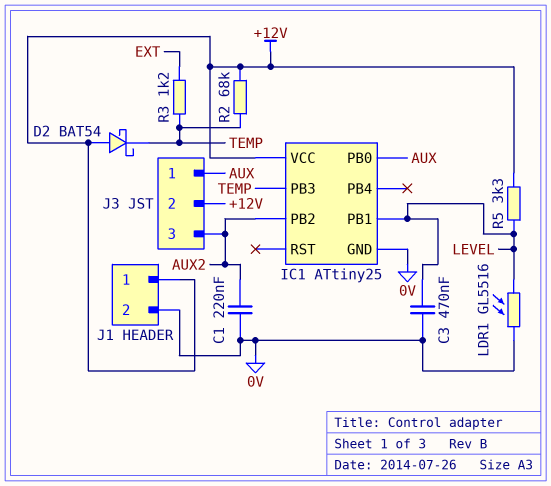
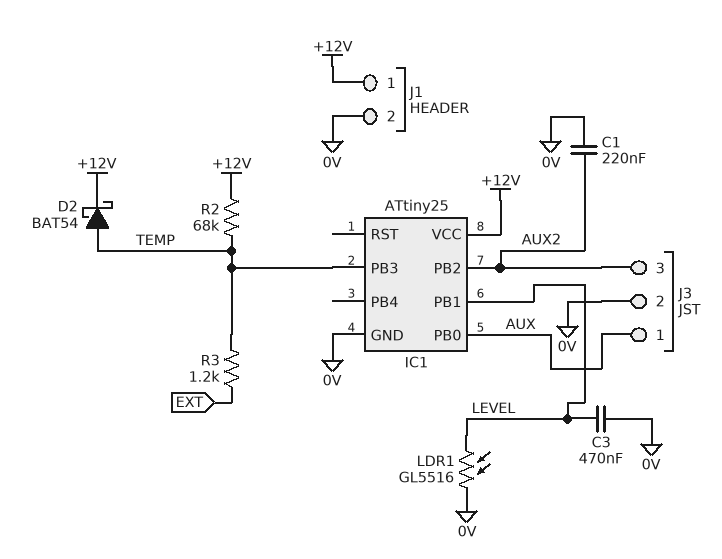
D2: schottky BAT54 (A +12V, K TEMP) -> schottky BAT54 (A TEMP, K +12V)
J3 pin 2: +12V -> 0V
R5: 3.3k (+12V, LEVEL) -> none

